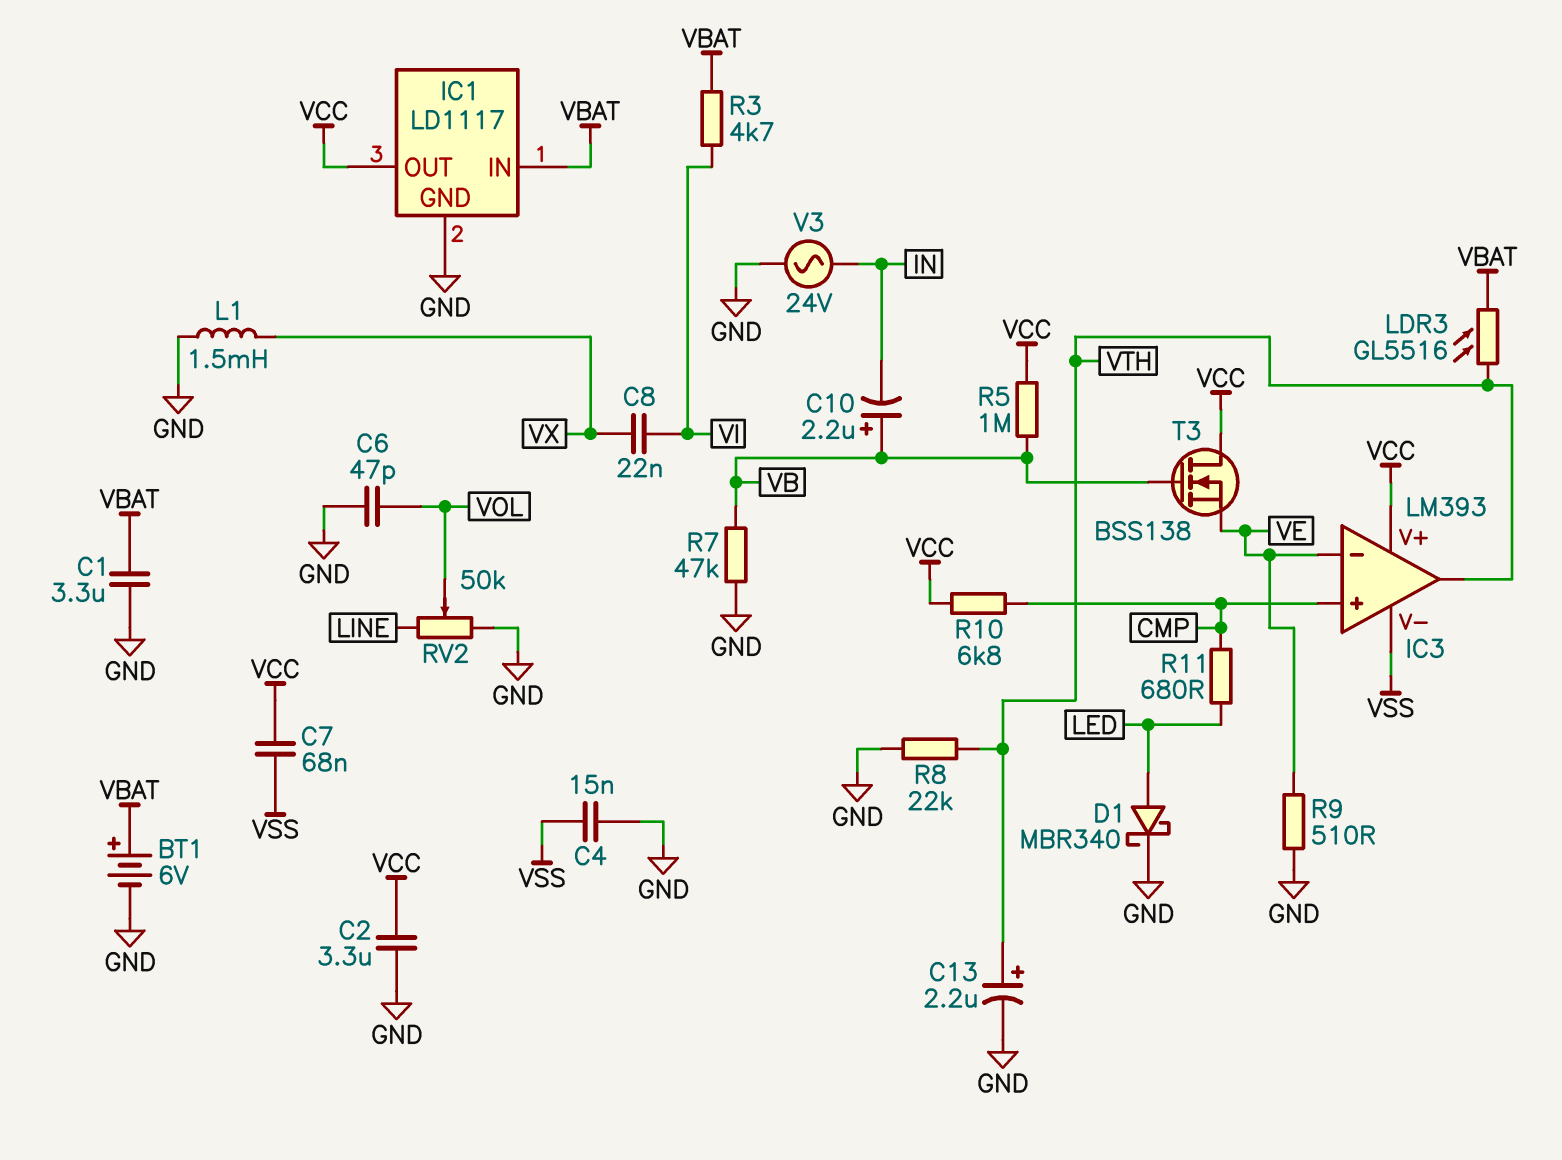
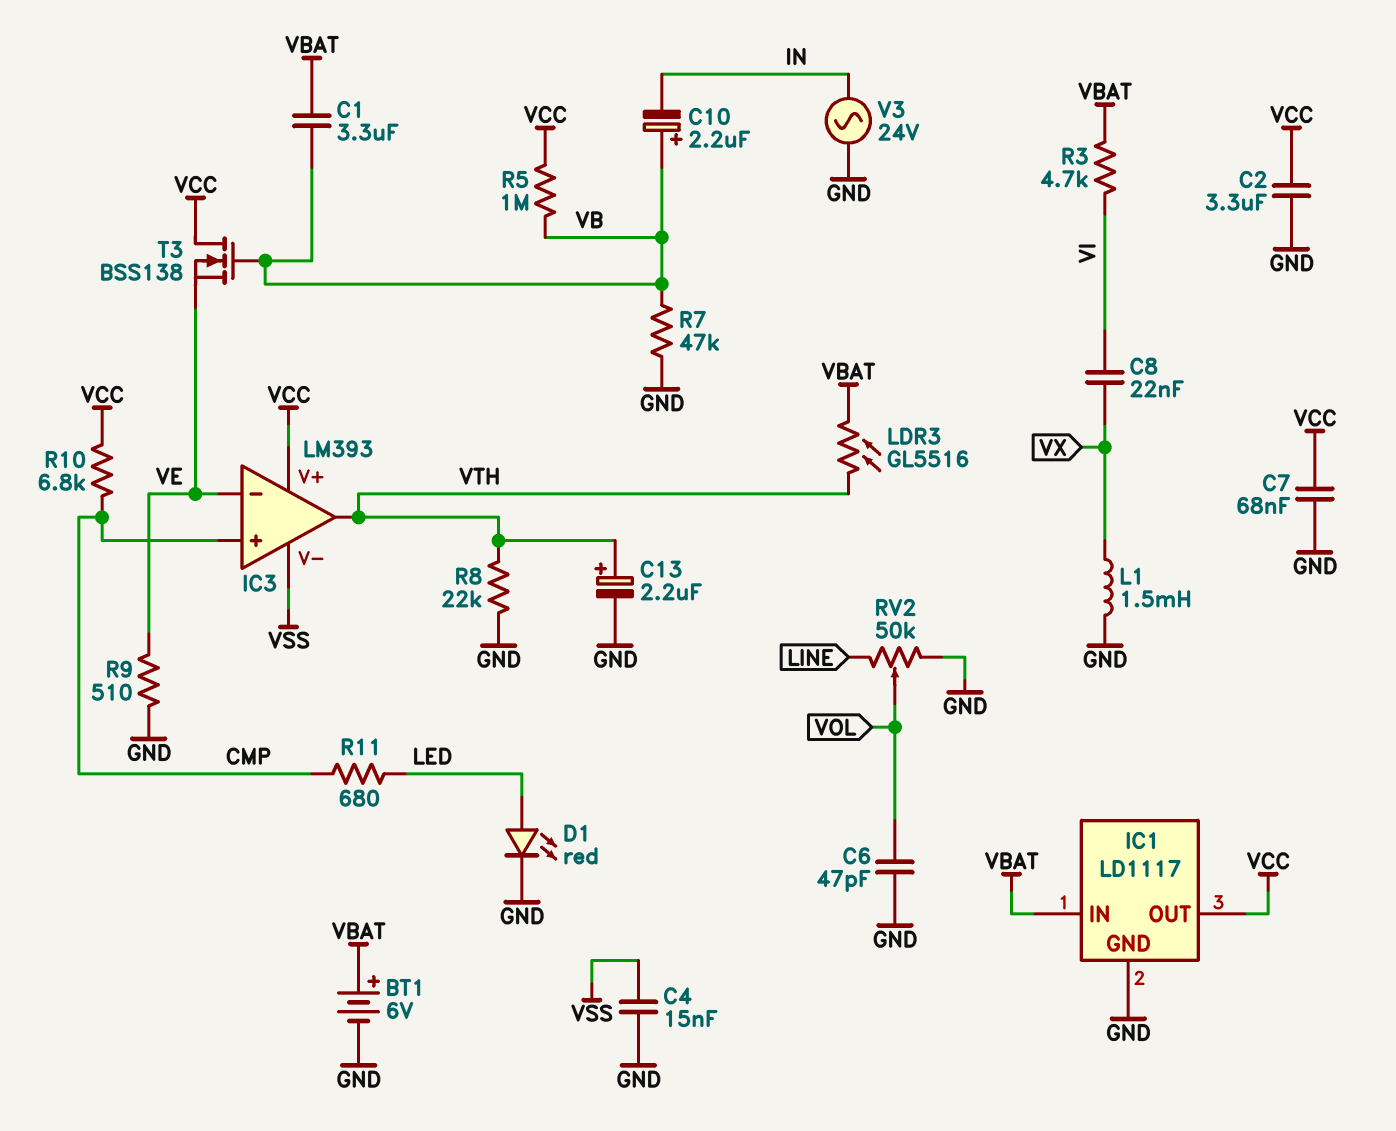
C1: 3.3uF (GND, VBAT) -> 3.3uF (VB, VBAT)
C7: 68nF (VCC, VSS) -> 68nF (GND, VCC)
D1: schottky MBR340 (A LED, K GND) -> LED red (A LED, K GND)

